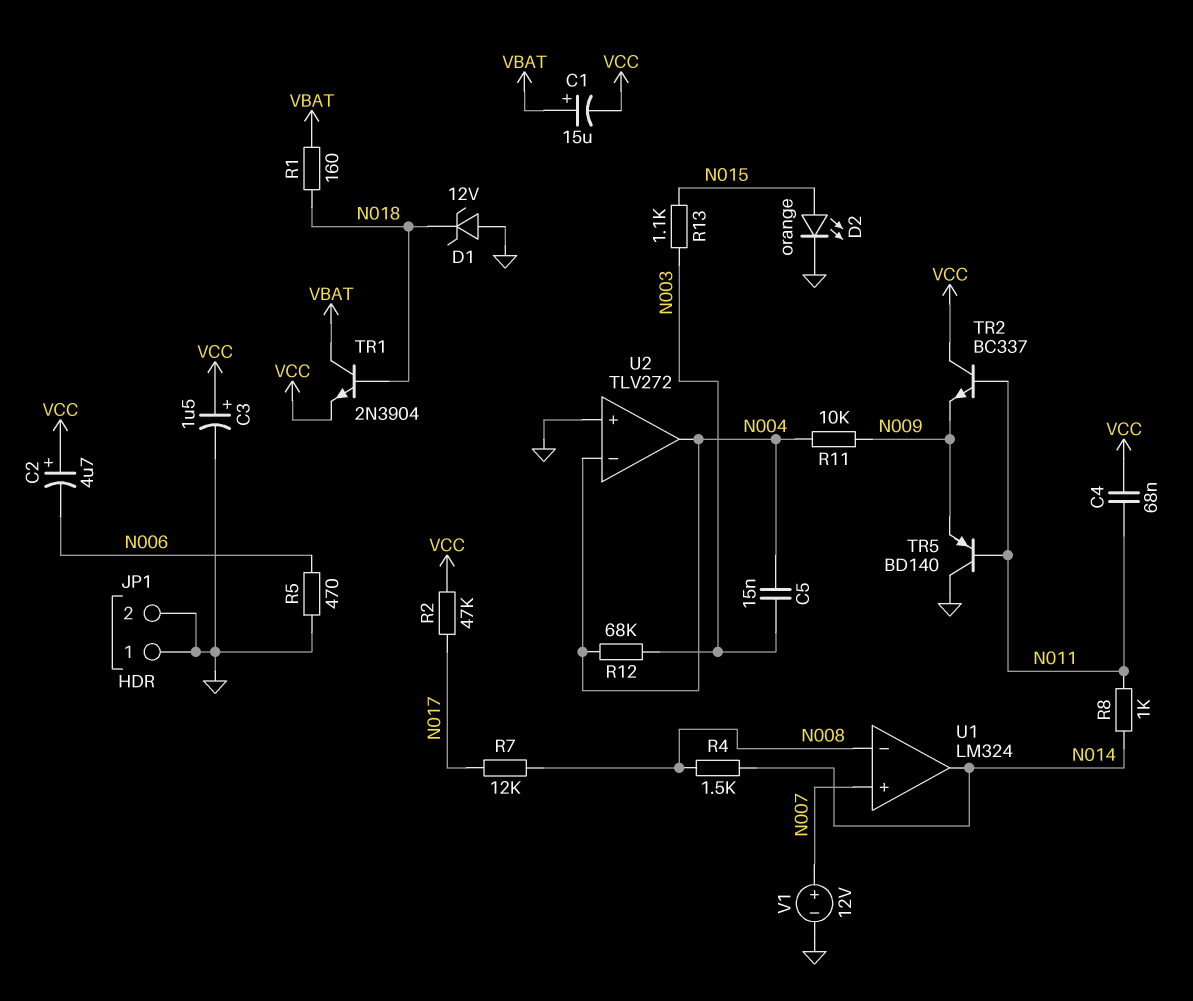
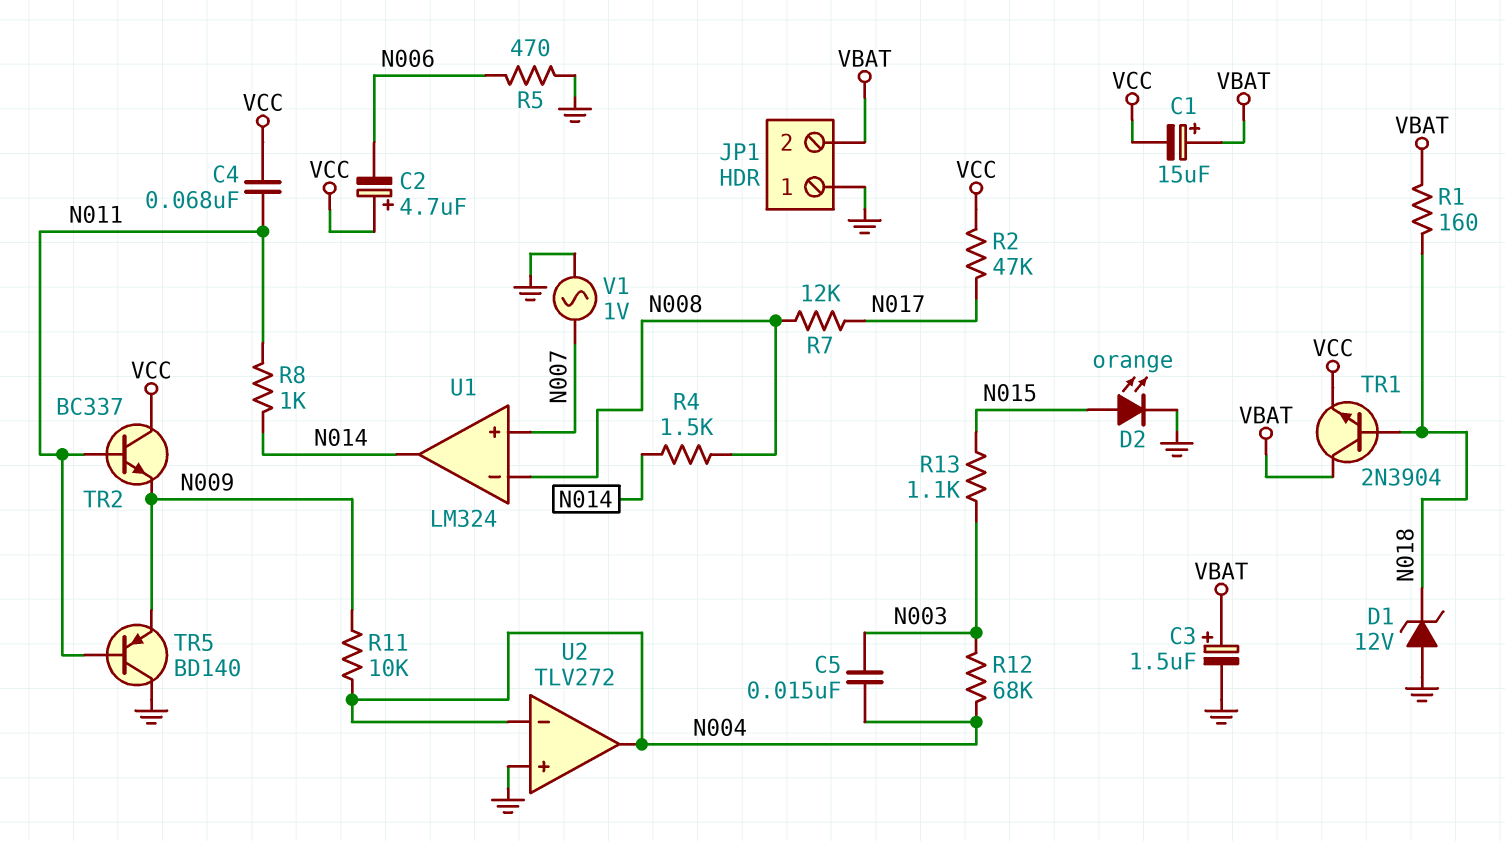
C3: 1.5uF (plus VCC, minus GND) -> 1.5uF (plus VBAT, minus GND)
JP1 pin 2: GND -> VBAT
V1: 12V (plus N007, minus GND) -> AC 1V (GND, N007)

